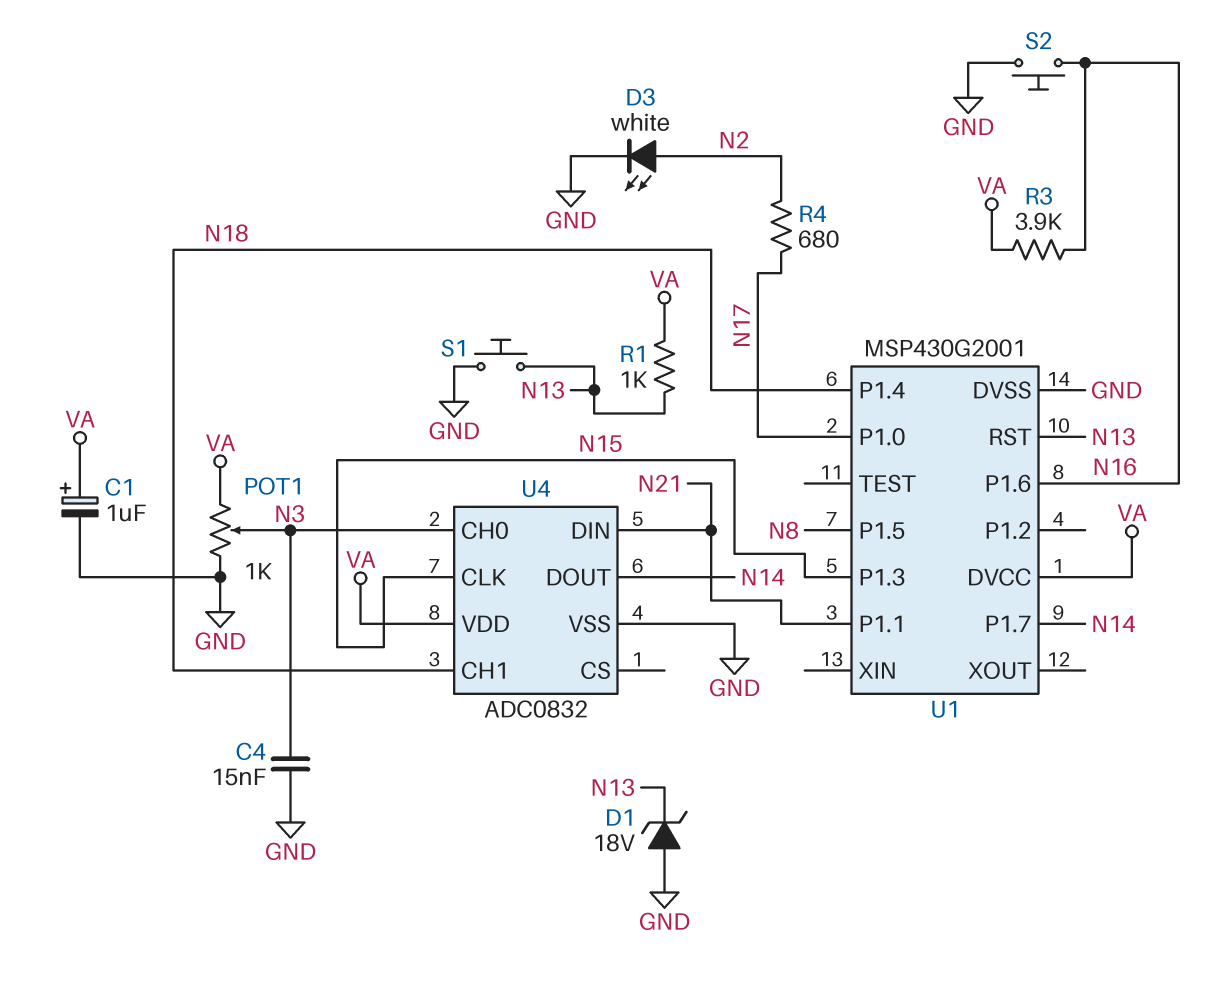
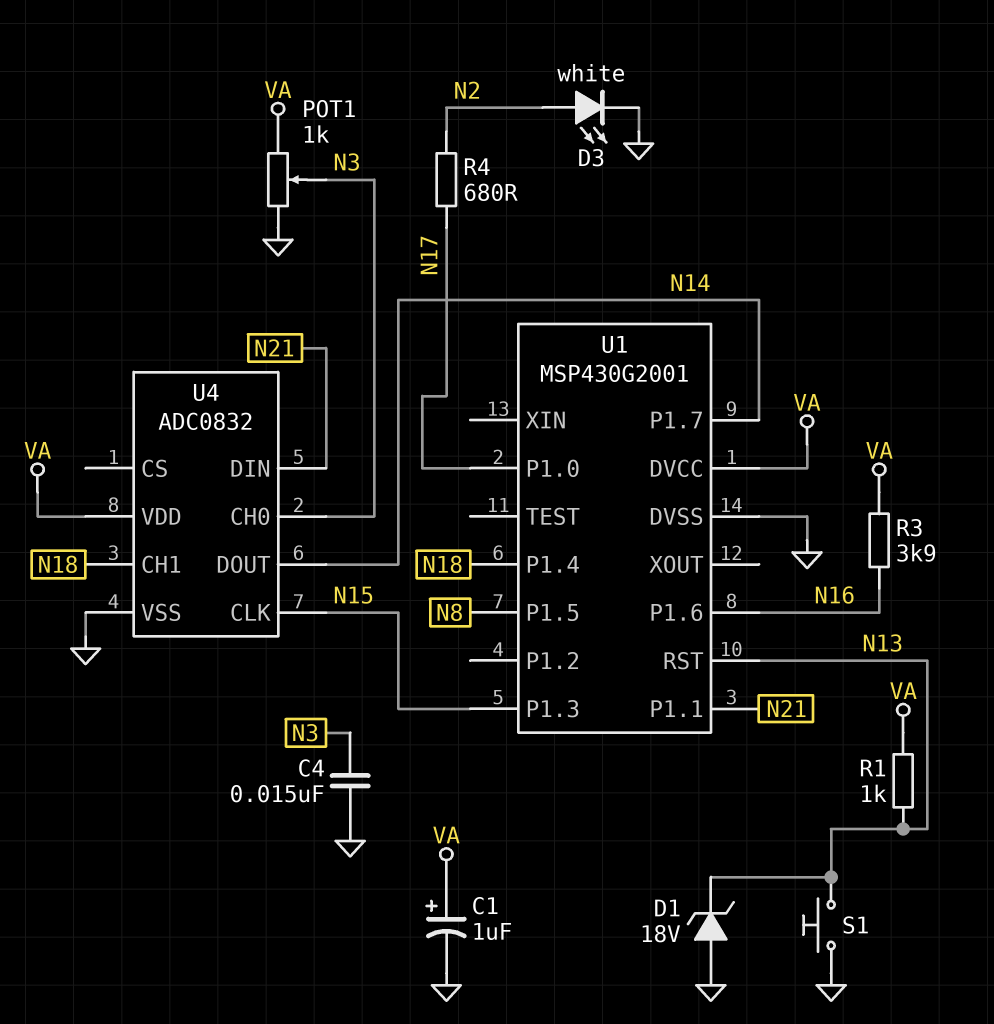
S2: button (GND, N16) -> none

